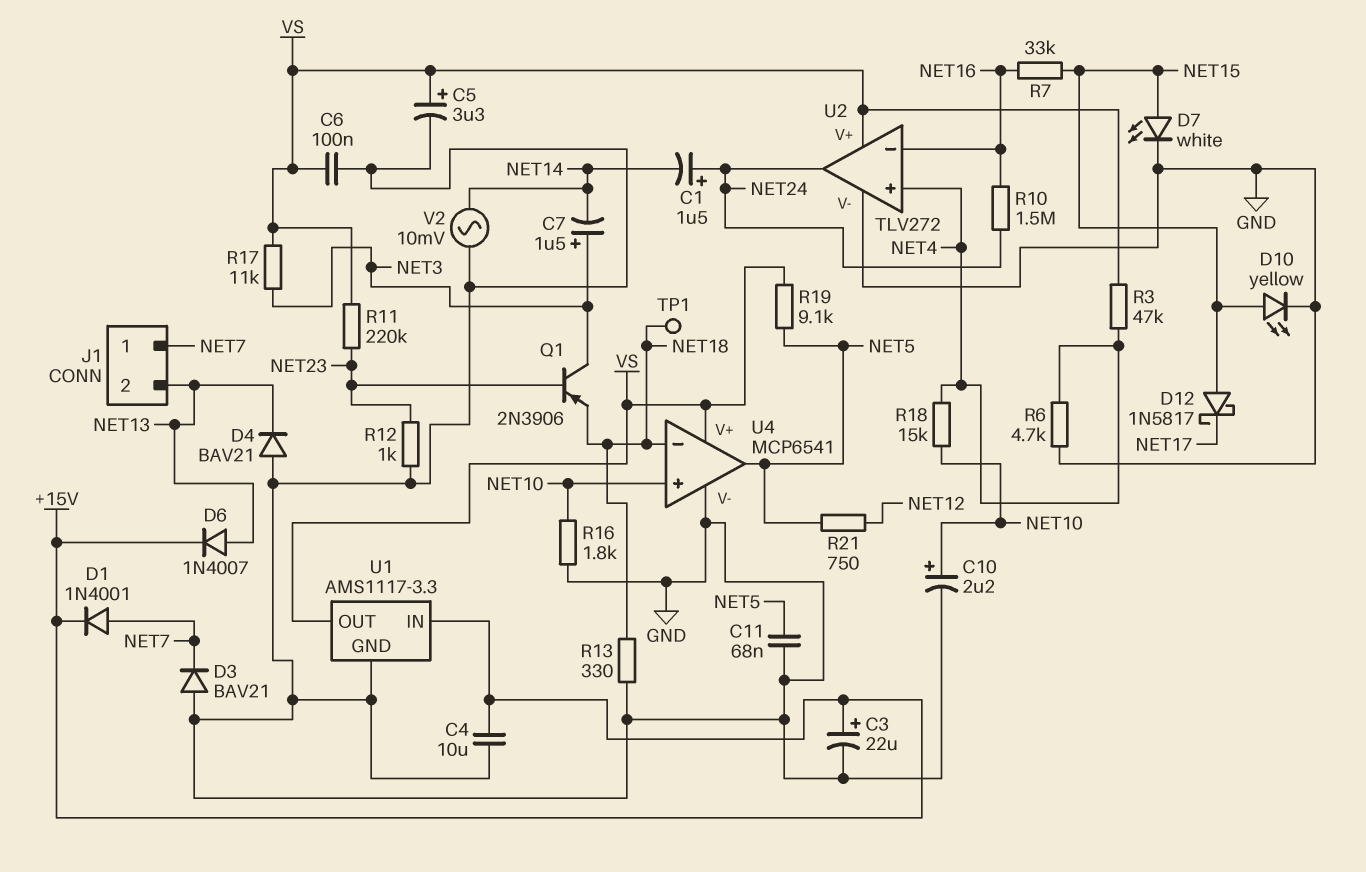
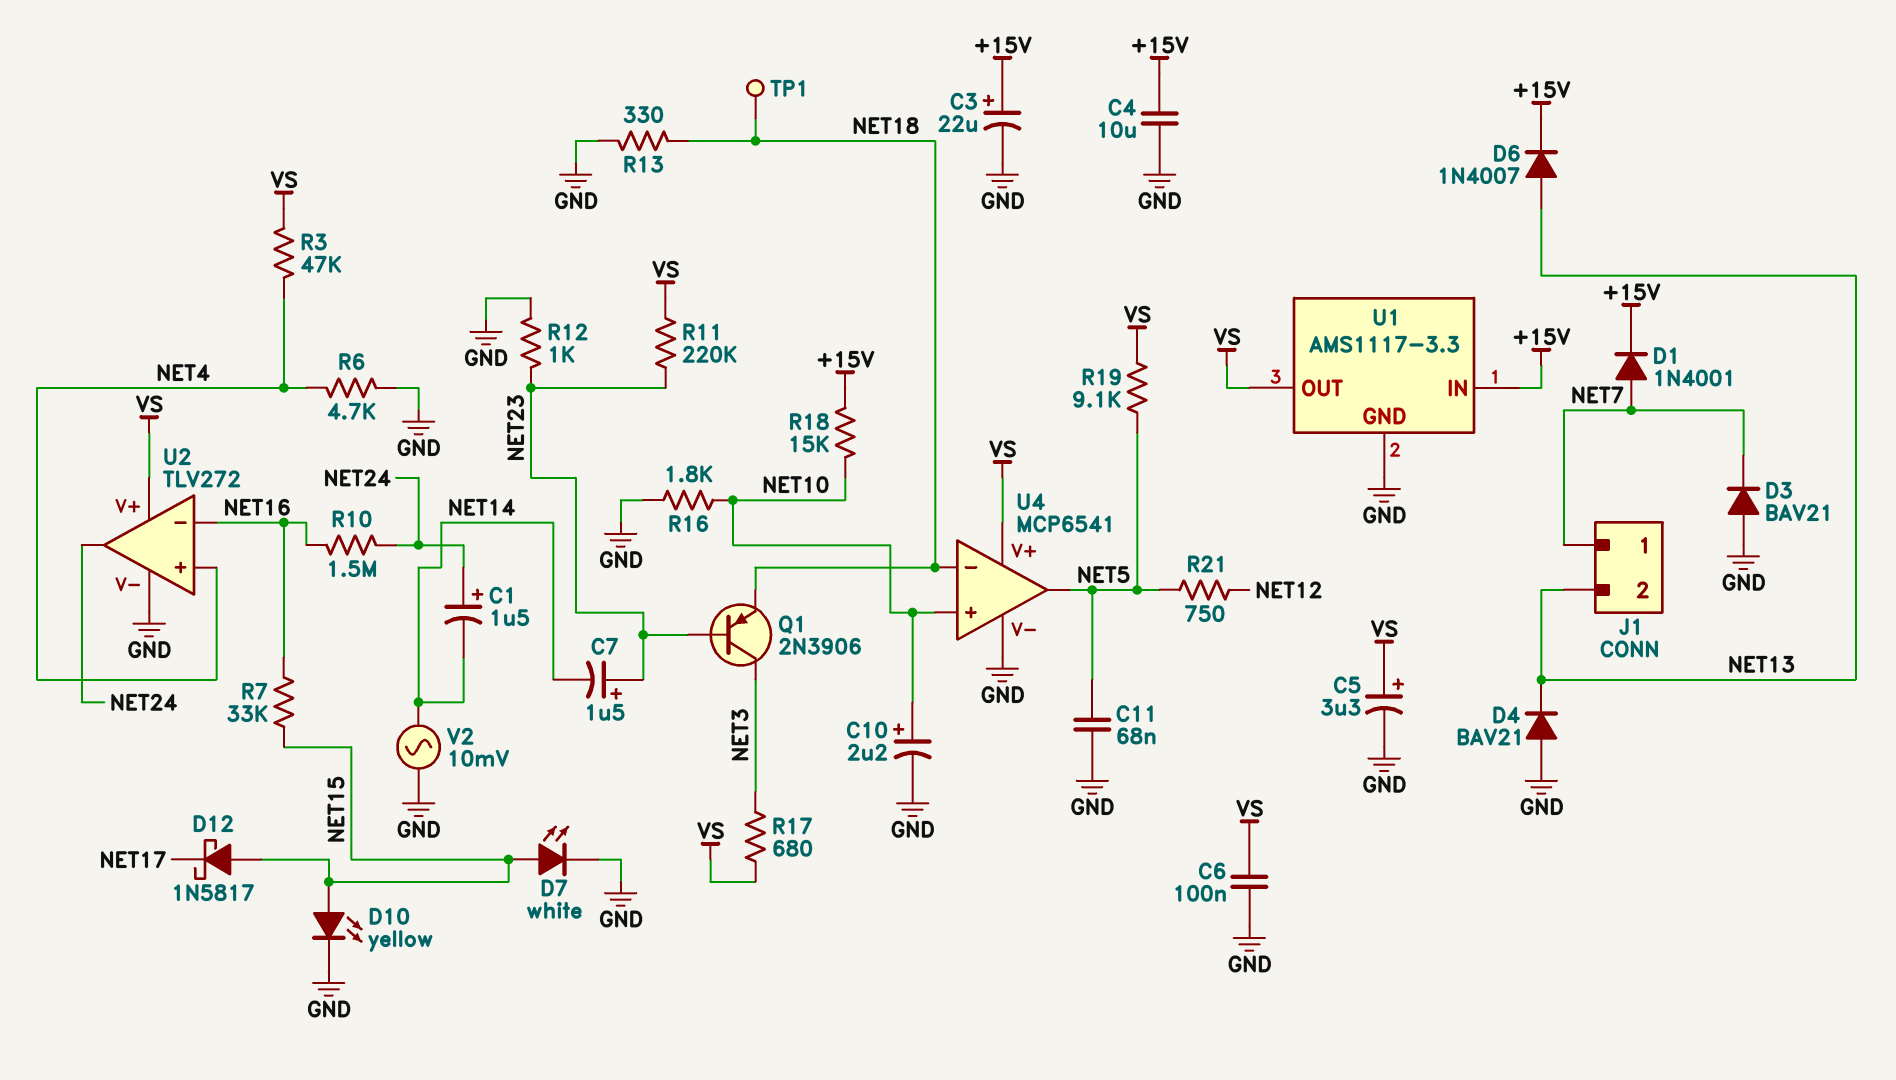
C7: 1.5uF (plus NET3, minus NET14) -> 1.5uF (plus NET23, minus NET14)
R17: 11k (NET3, VS) -> 680 (NET3, VS)
R18: 15k (NET4, NET10) -> 15k (+15V, NET10)

